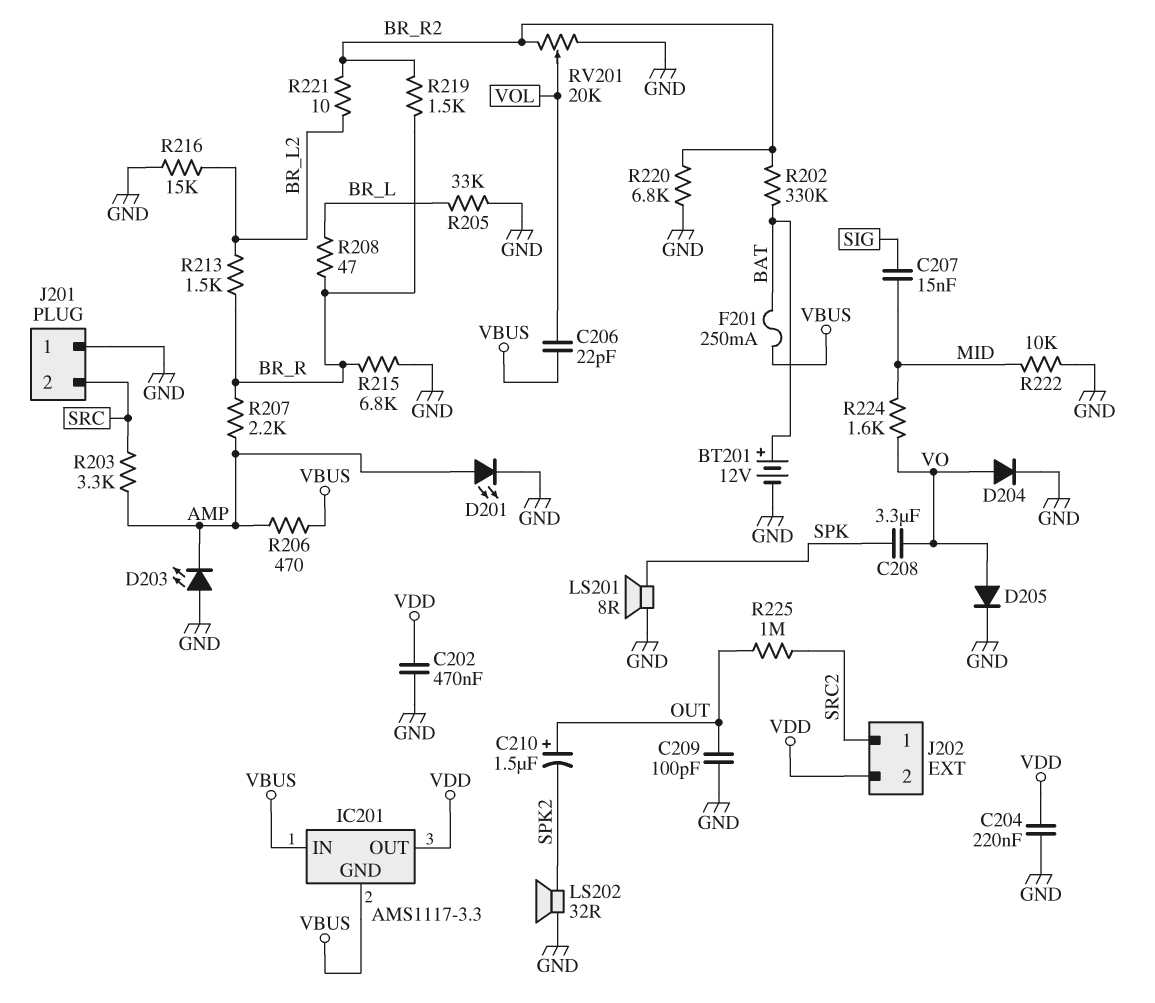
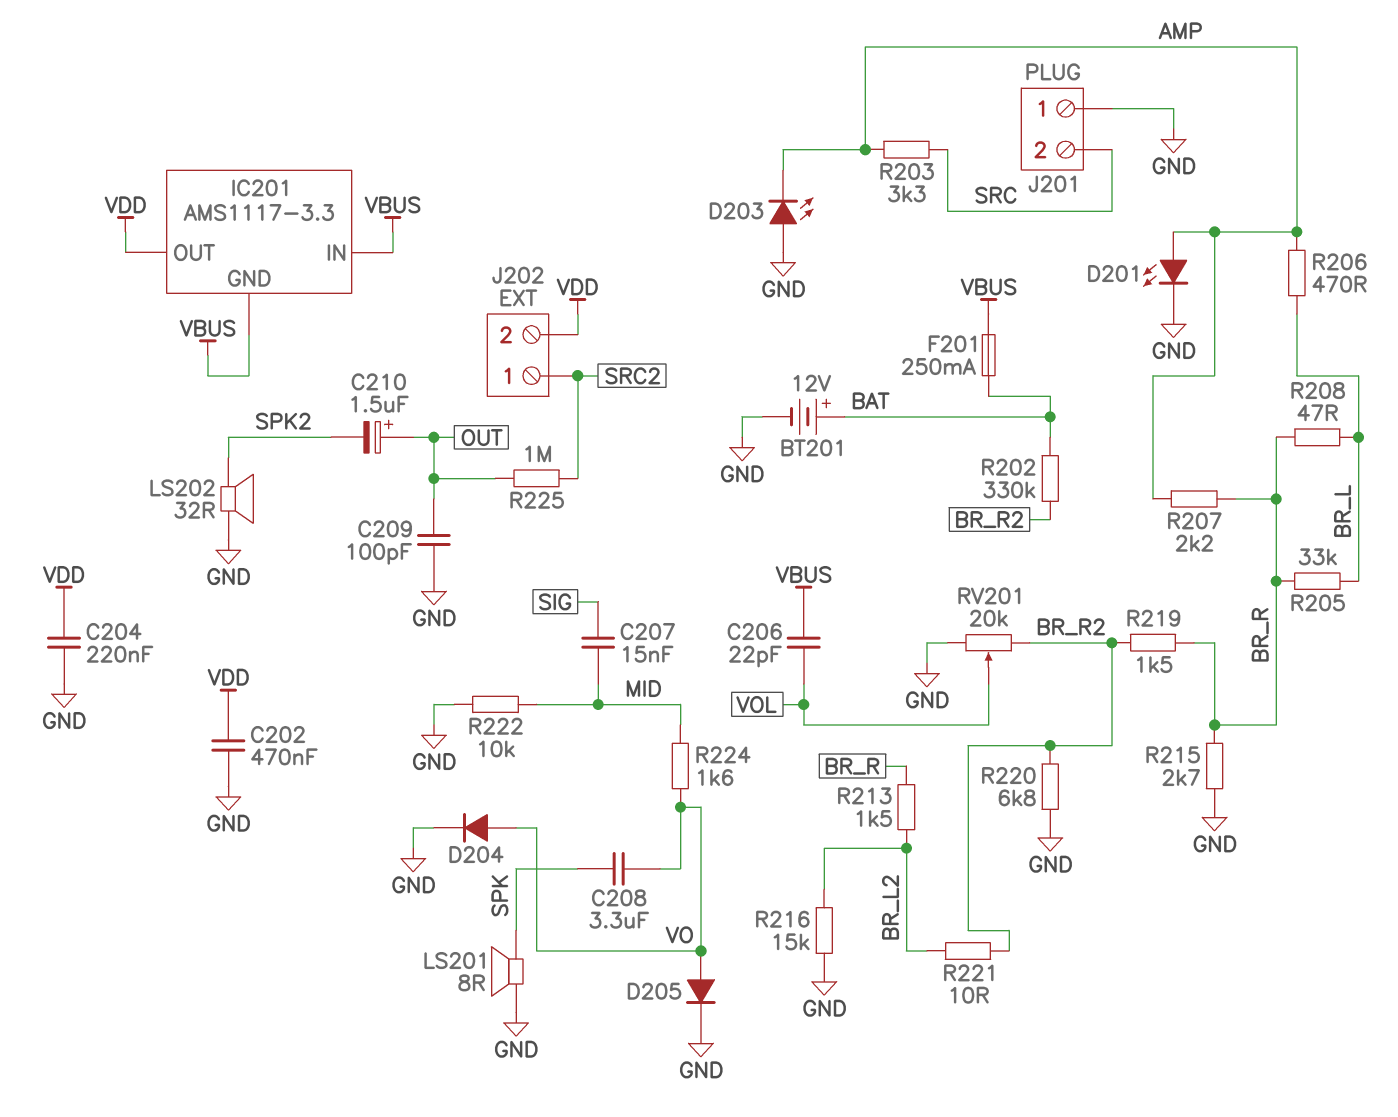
R205: 33k (BR_L, GND) -> 33k (BR_L, BR_R)
R206: 470 (AMP, VBUS) -> 470 (AMP, BR_L)
R215: 6.8k (BR_R, GND) -> 2.7k (BR_R, GND)

